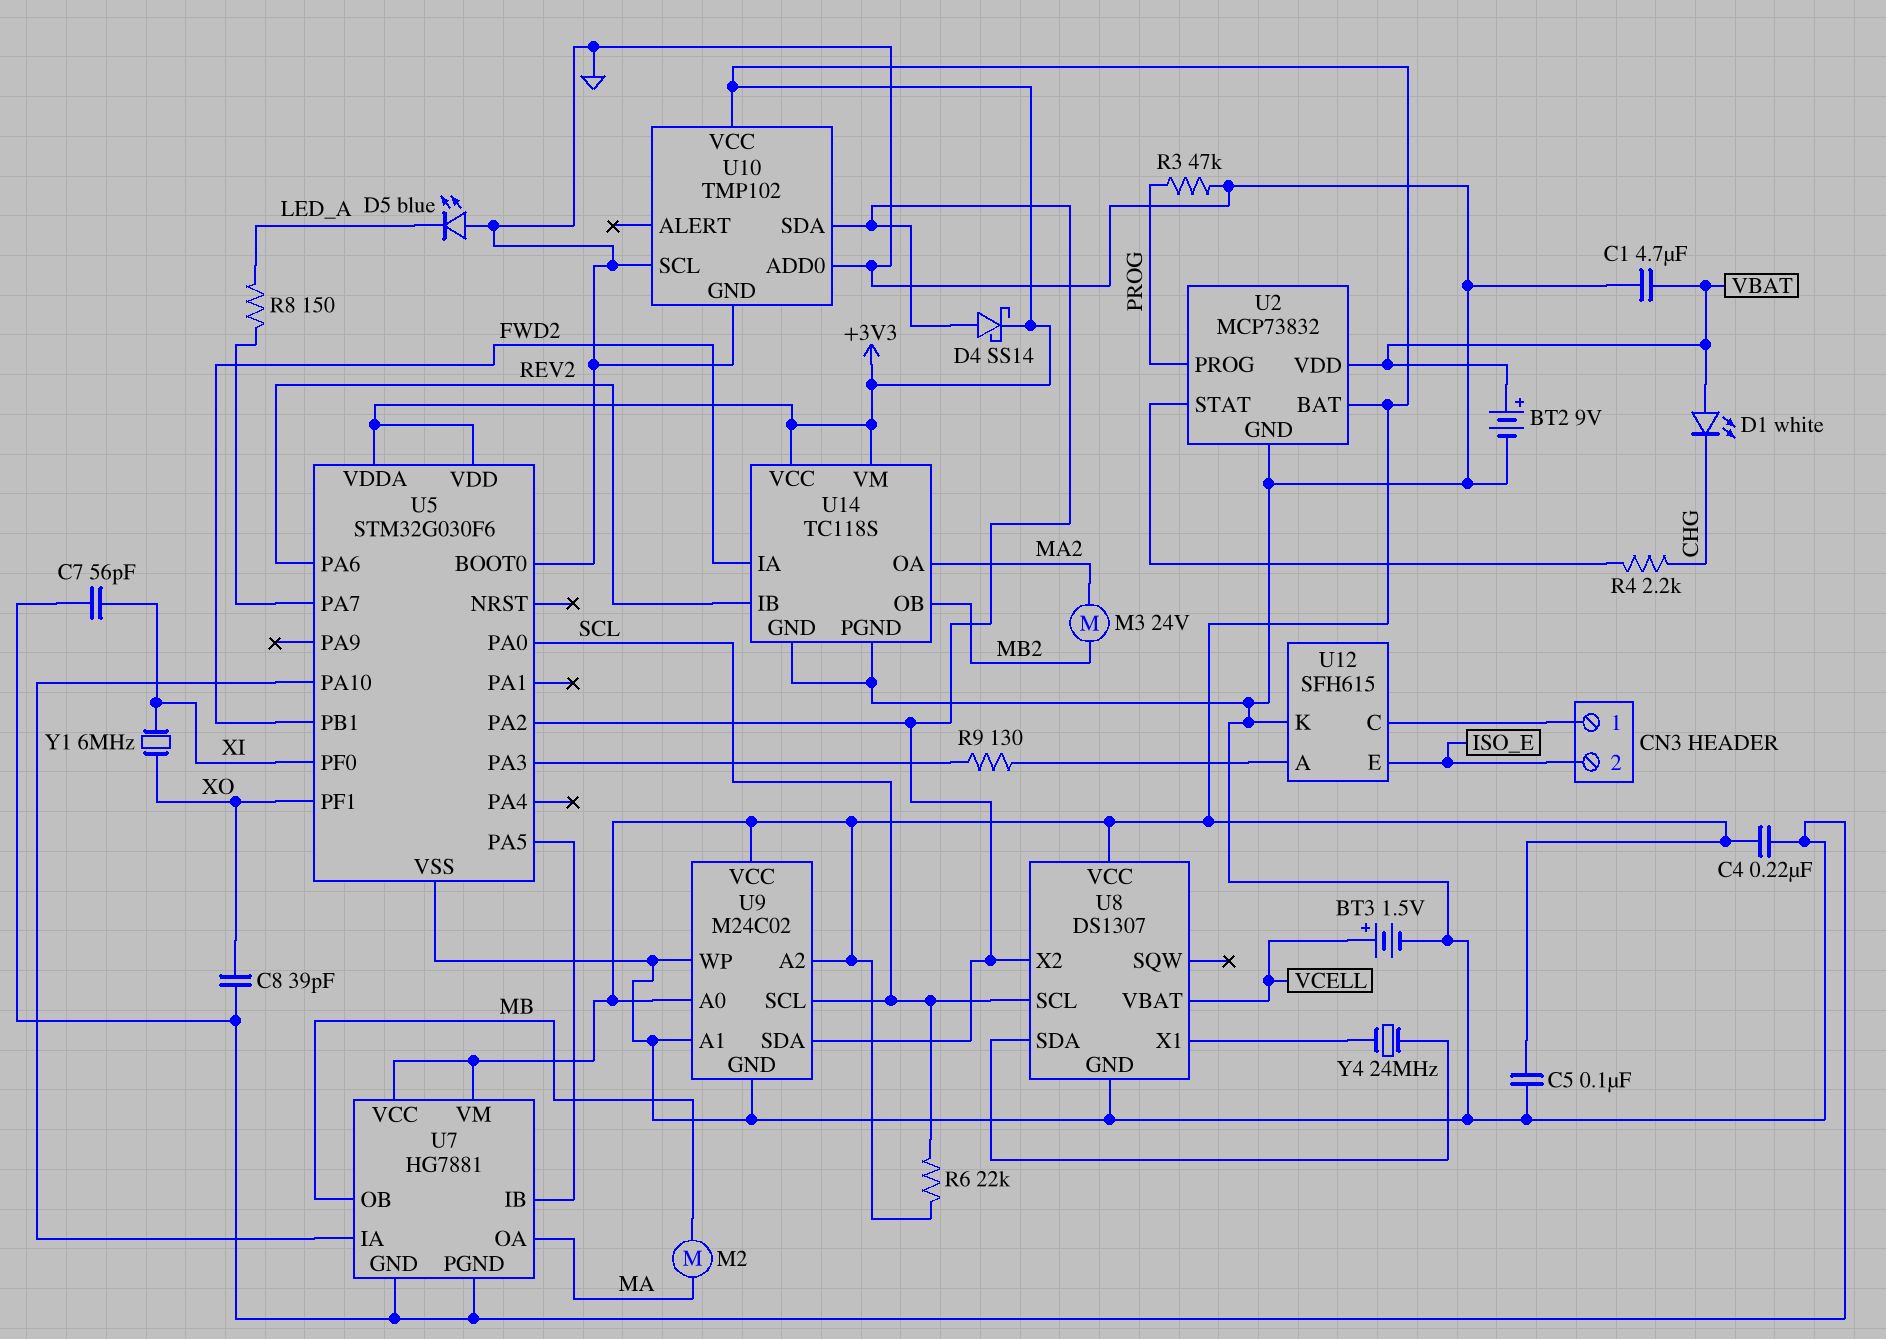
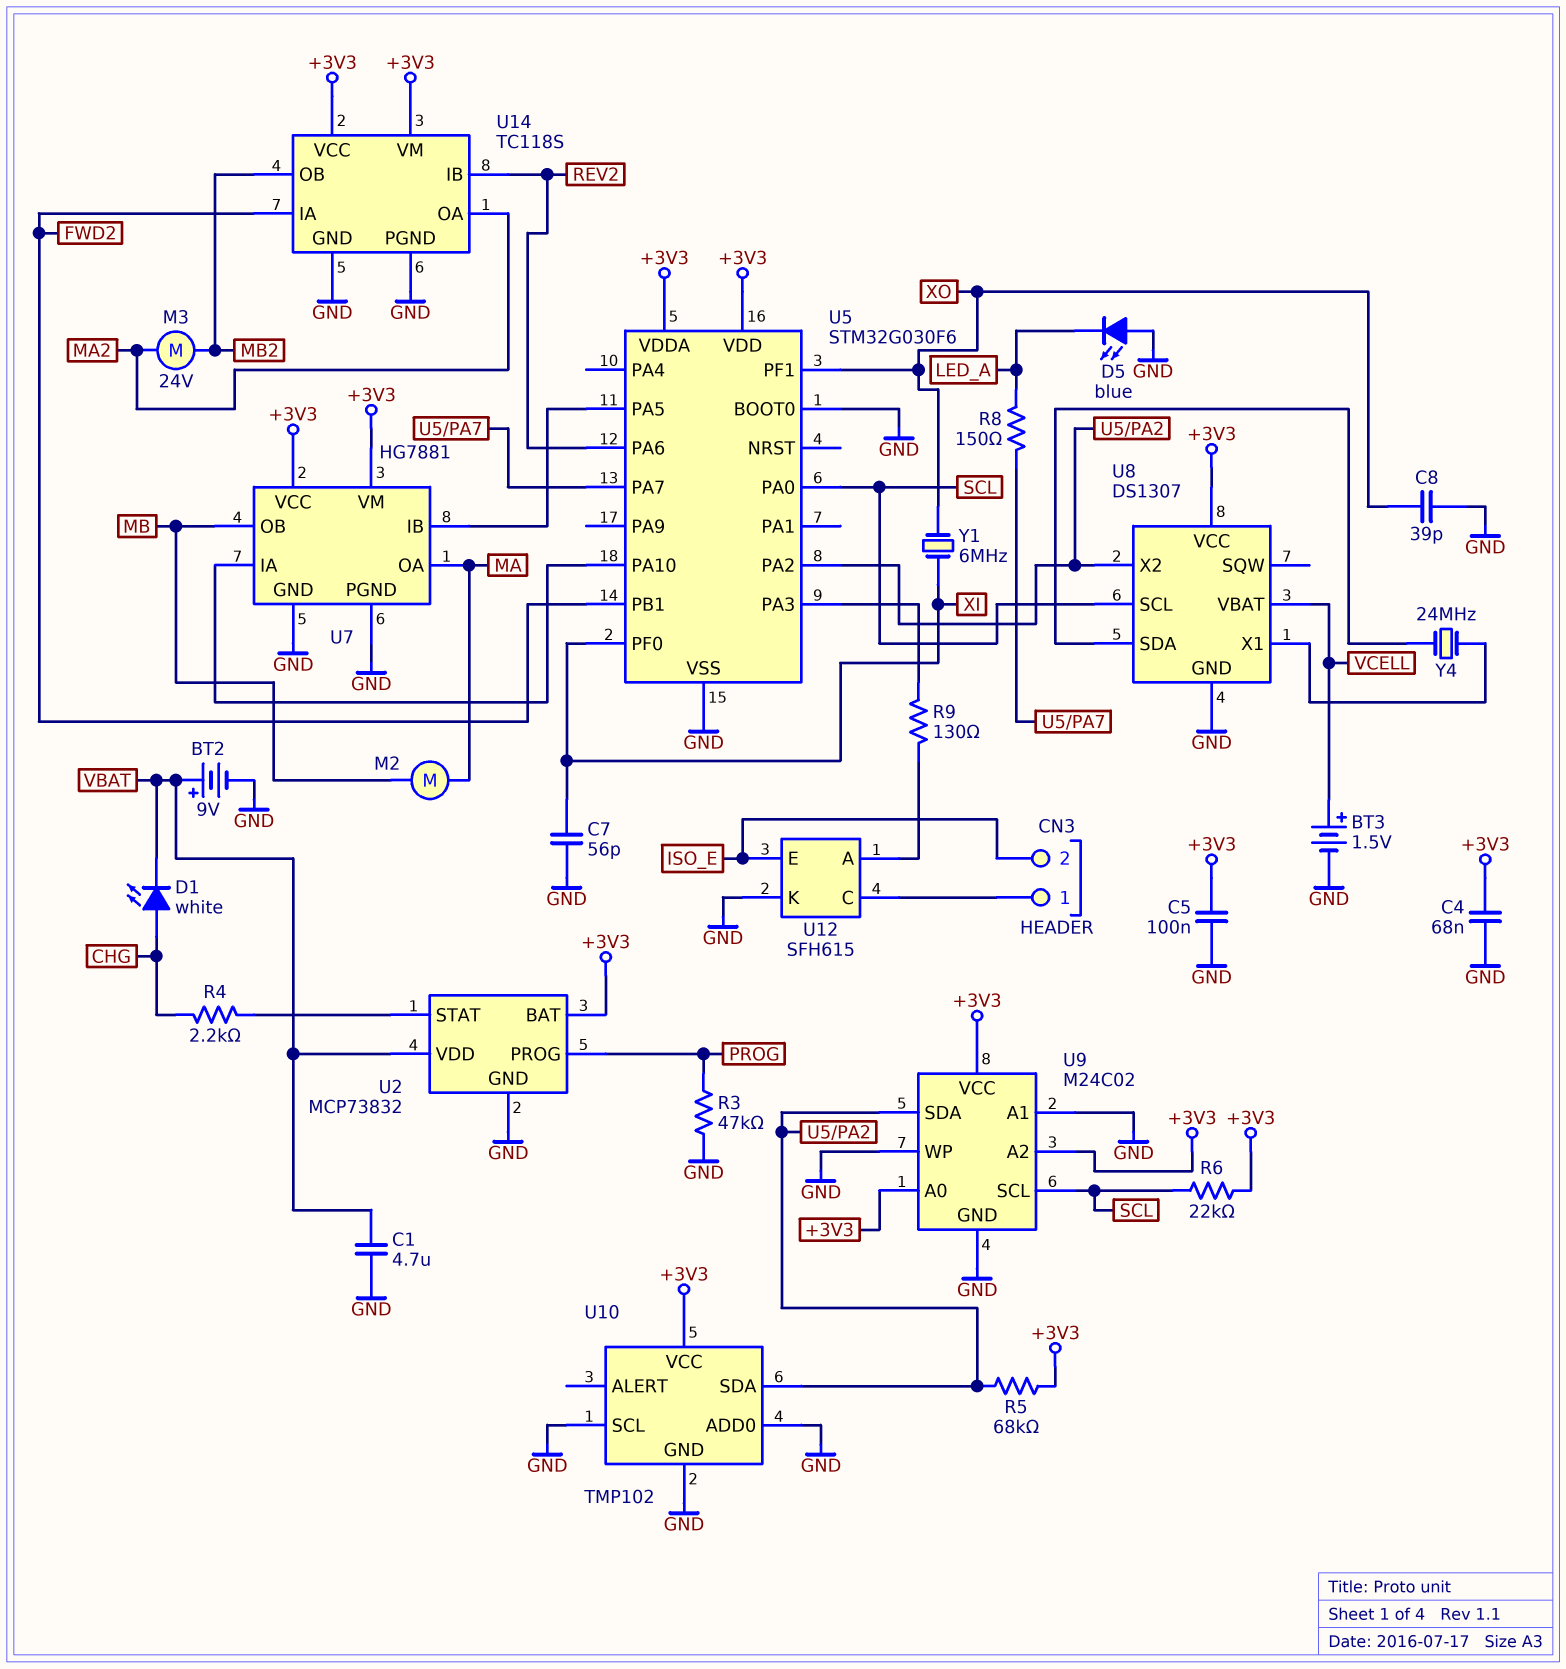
C4: 220nF (+3V3, GND) -> 68nF (+3V3, GND)
D1: LED white (A VBAT, K CHG) -> LED white (A CHG, K VBAT)
D4: schottky SS14 (A U5/PA2, K +3V3) -> none
R5: none -> 68k (+3V3, U5/PA2)

